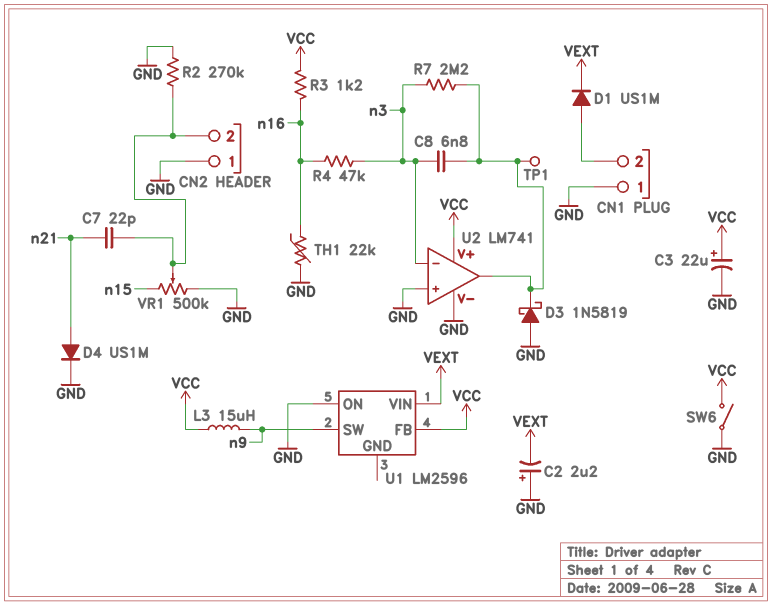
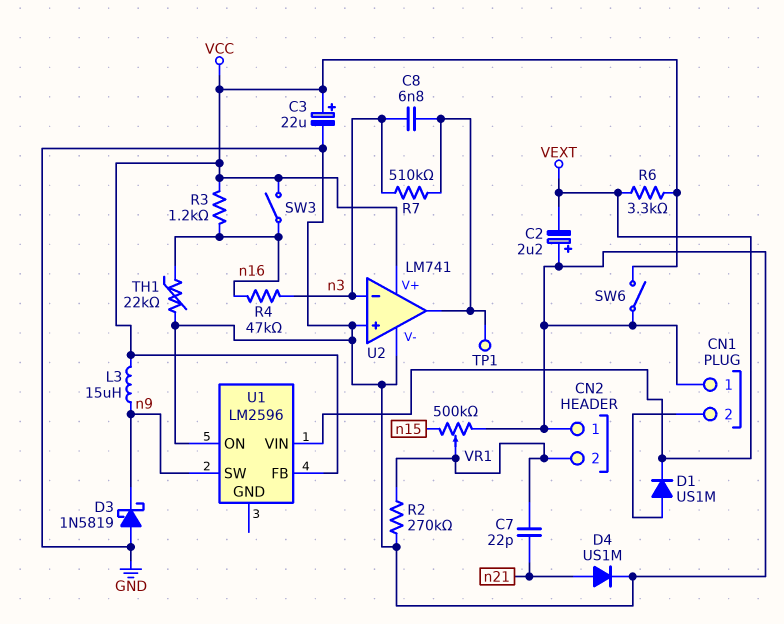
D3: schottky 1N5819 (A GND, K U2/out) -> schottky 1N5819 (A GND, K n9)
R6: none -> 3.3k (VCC, VEXT)
R7: 2.2M (U2/out, n3) -> 510k (U2/out, n3)
SW3: none -> switch (VCC, n16)

